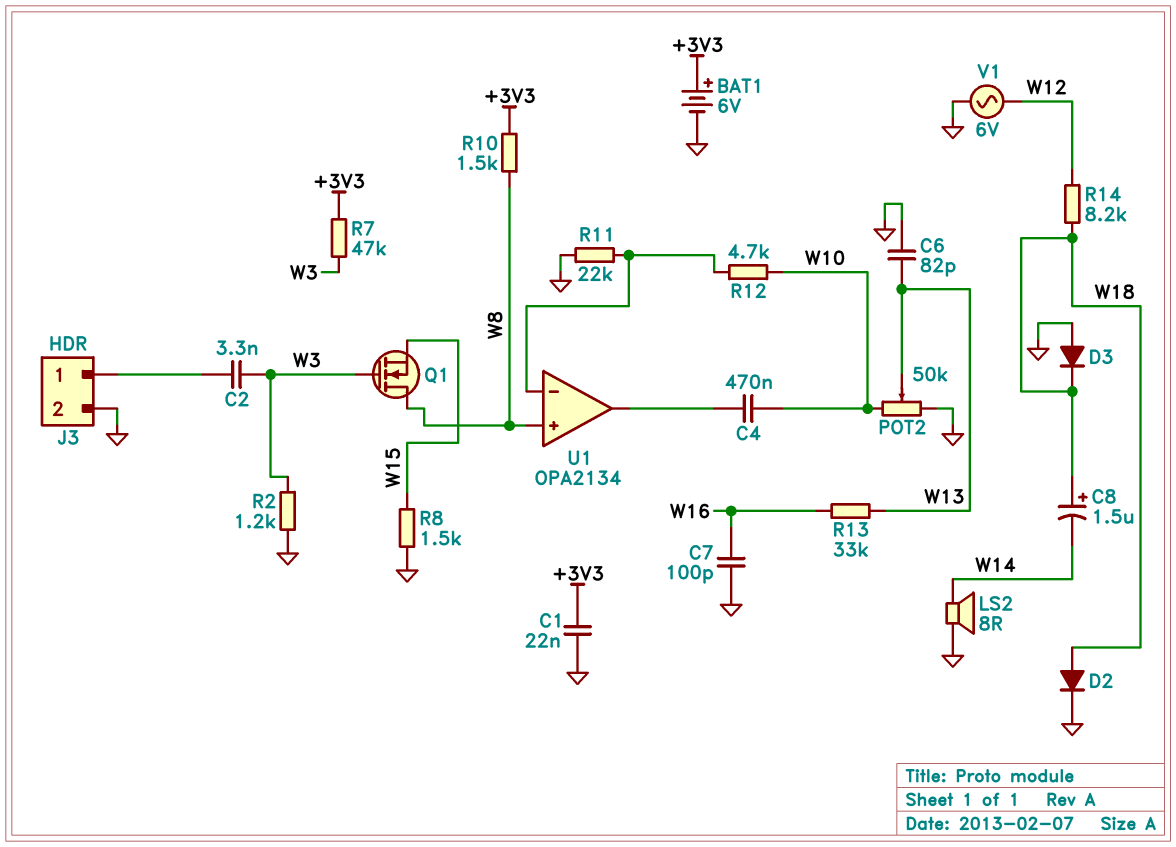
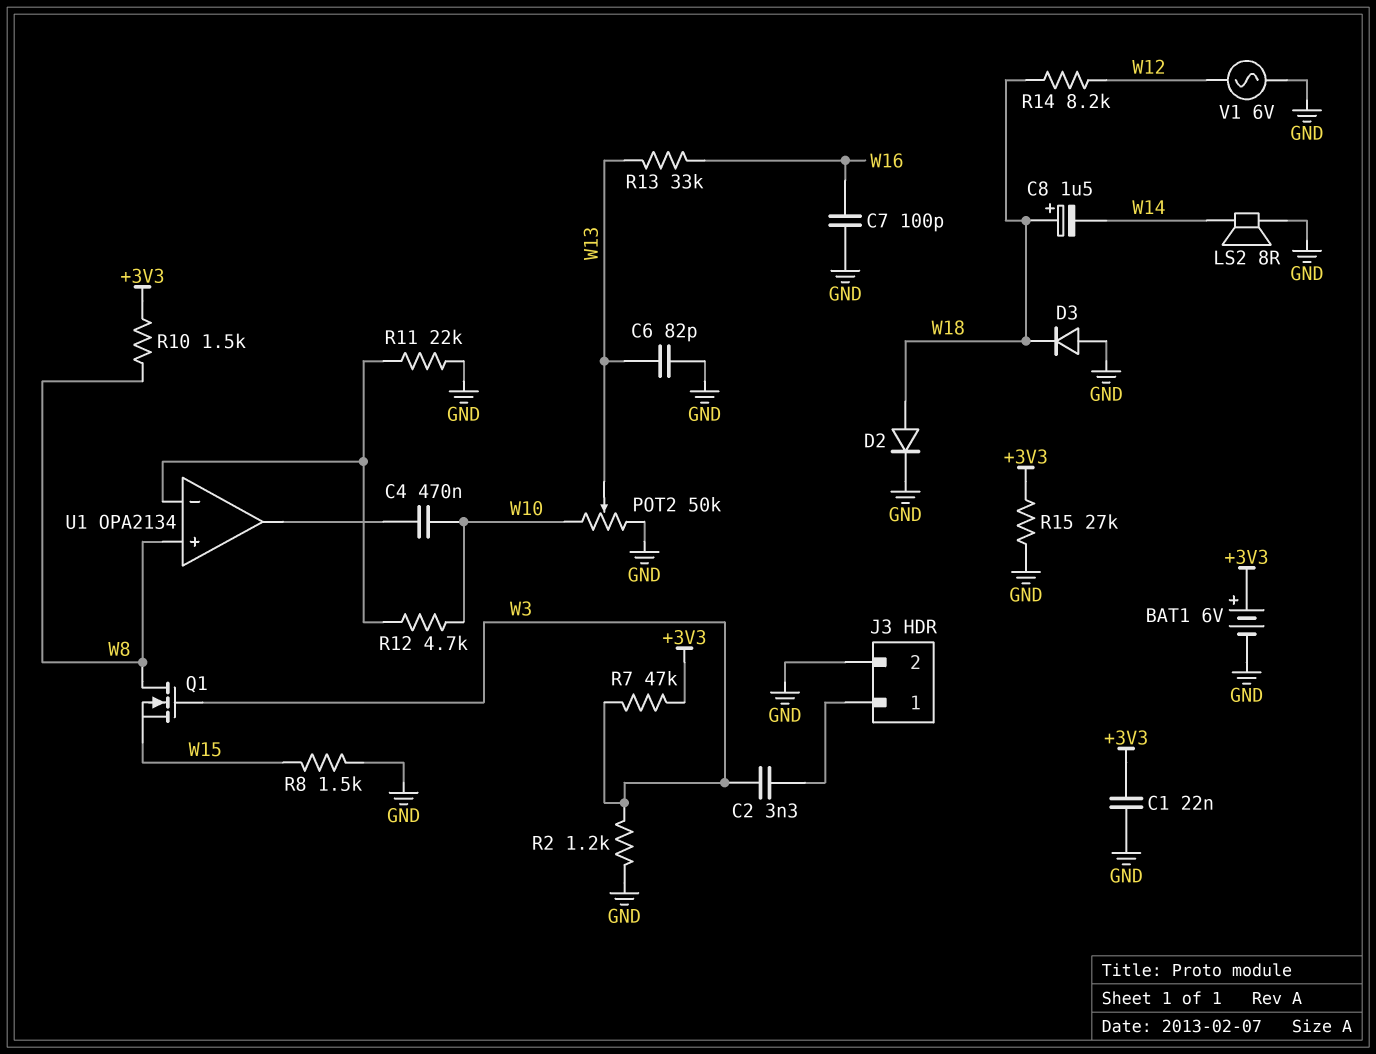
R15: none -> 27k (+3V3, GND)

